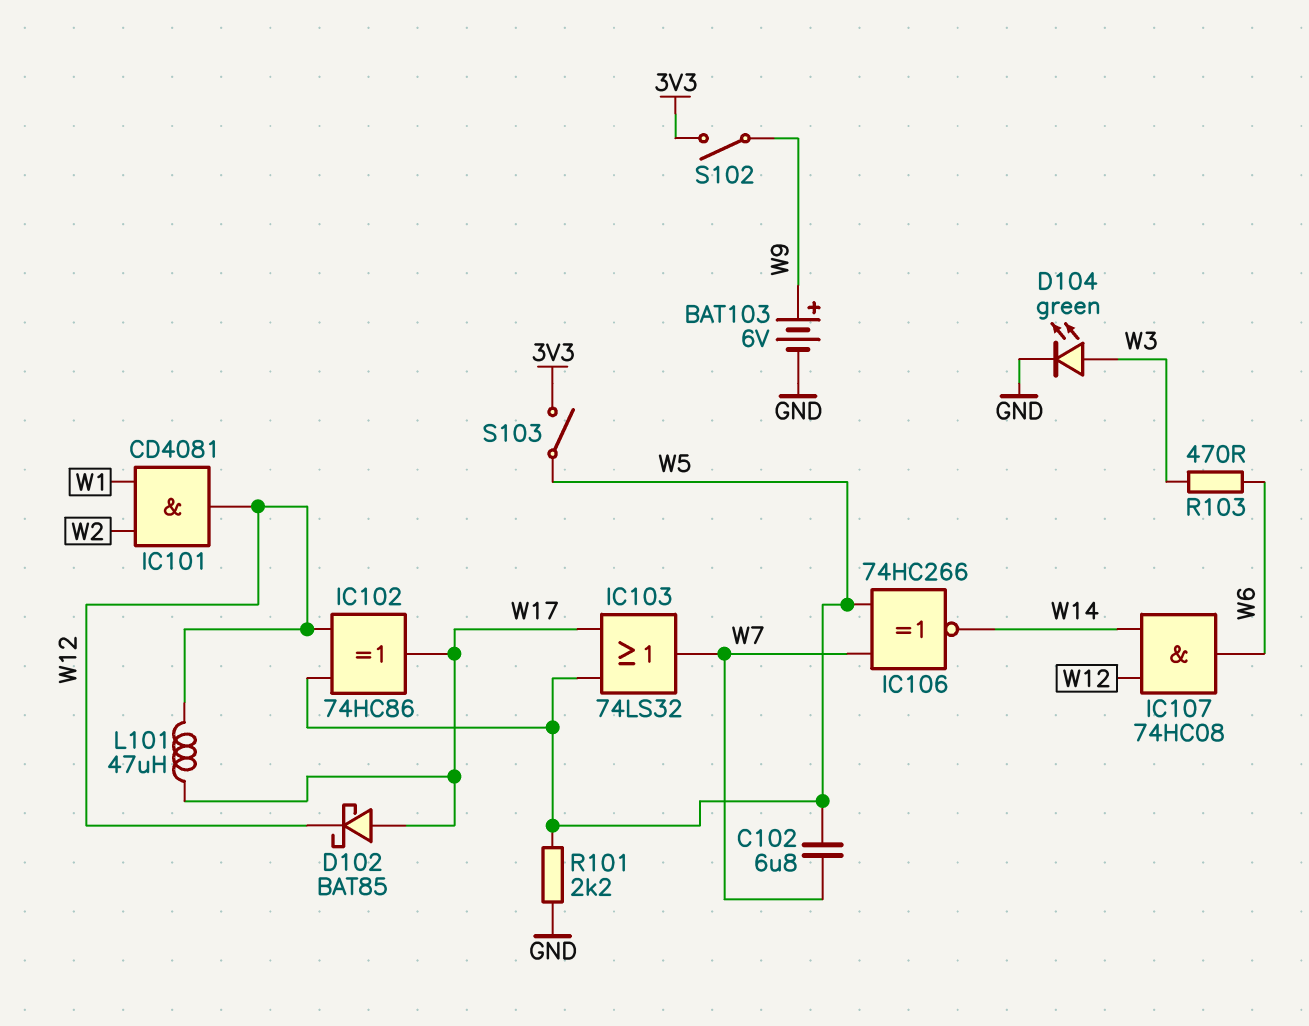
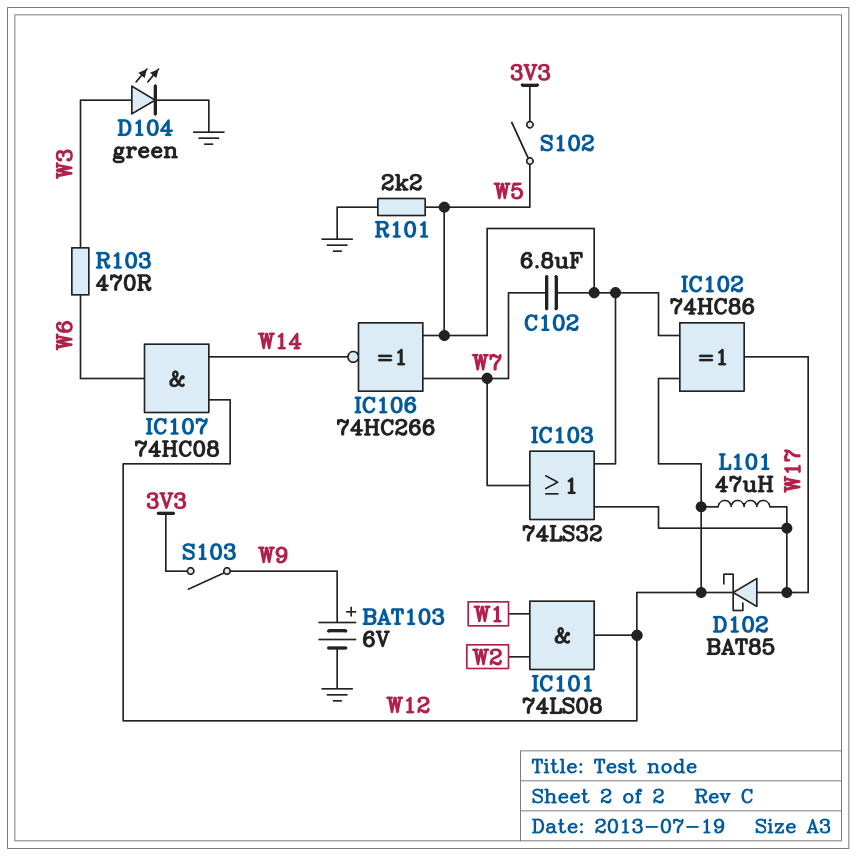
IC101: AND CD4081 (in W1, in W2, out W12) -> AND 74LS08 (in W1, in W2, out W12)
S102: switch (3V3, W9) -> switch (3V3, W5)
S103: switch (3V3, W5) -> switch (3V3, W9)

